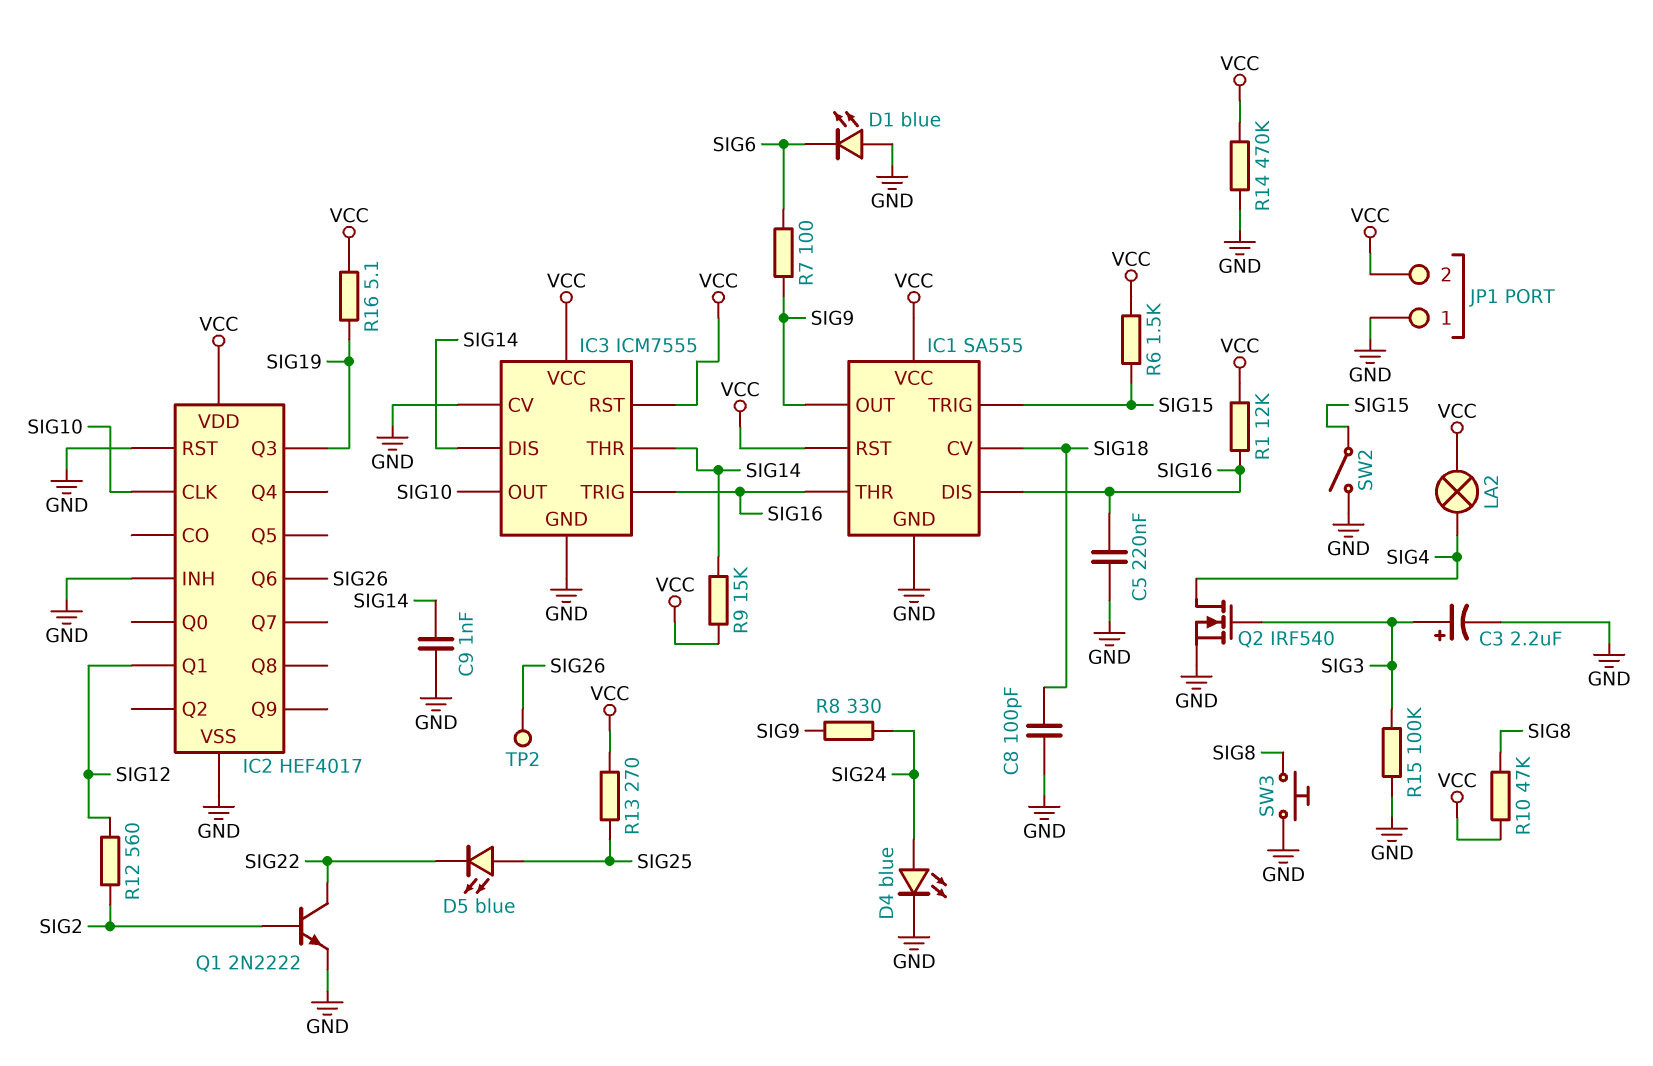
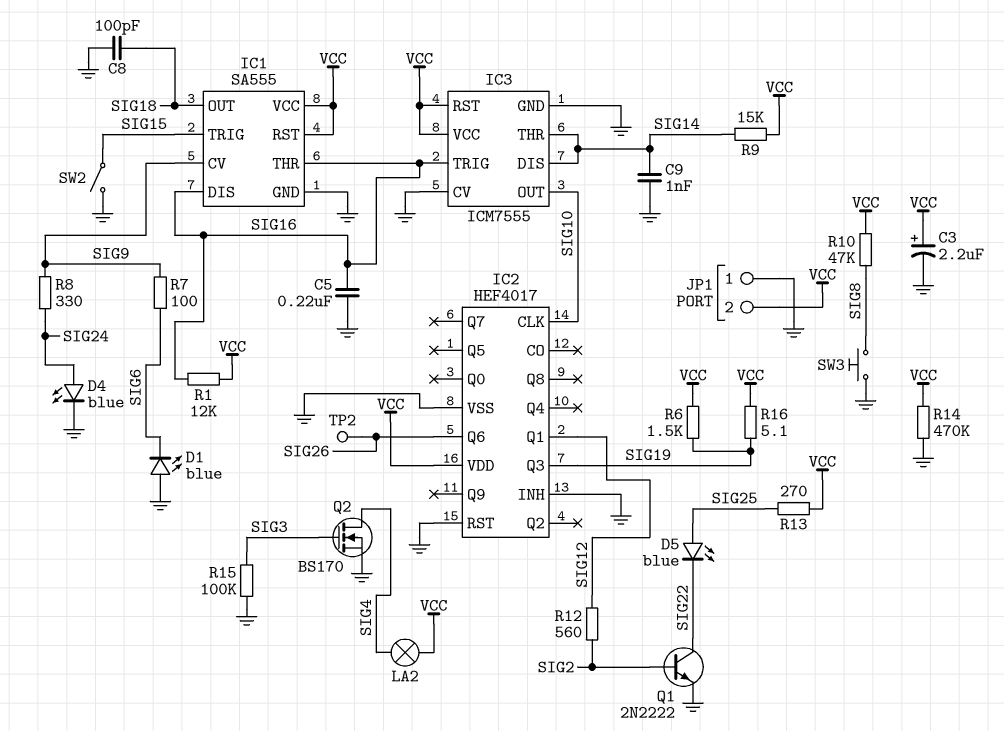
C3: 2.2uF (plus SIG3, minus GND) -> 2.2uF (plus VCC, minus GND)
IC1 pin CV: SIG18 -> SIG9
IC1 pin OUT: SIG9 -> SIG18
Q2: NMOS IRF540 (G SIG3, D SIG4, S GND) -> NMOS BS170 (G SIG3, D SIG4, S GND)
R6: 1.5k (SIG15, VCC) -> 1.5k (SIG19, VCC)

